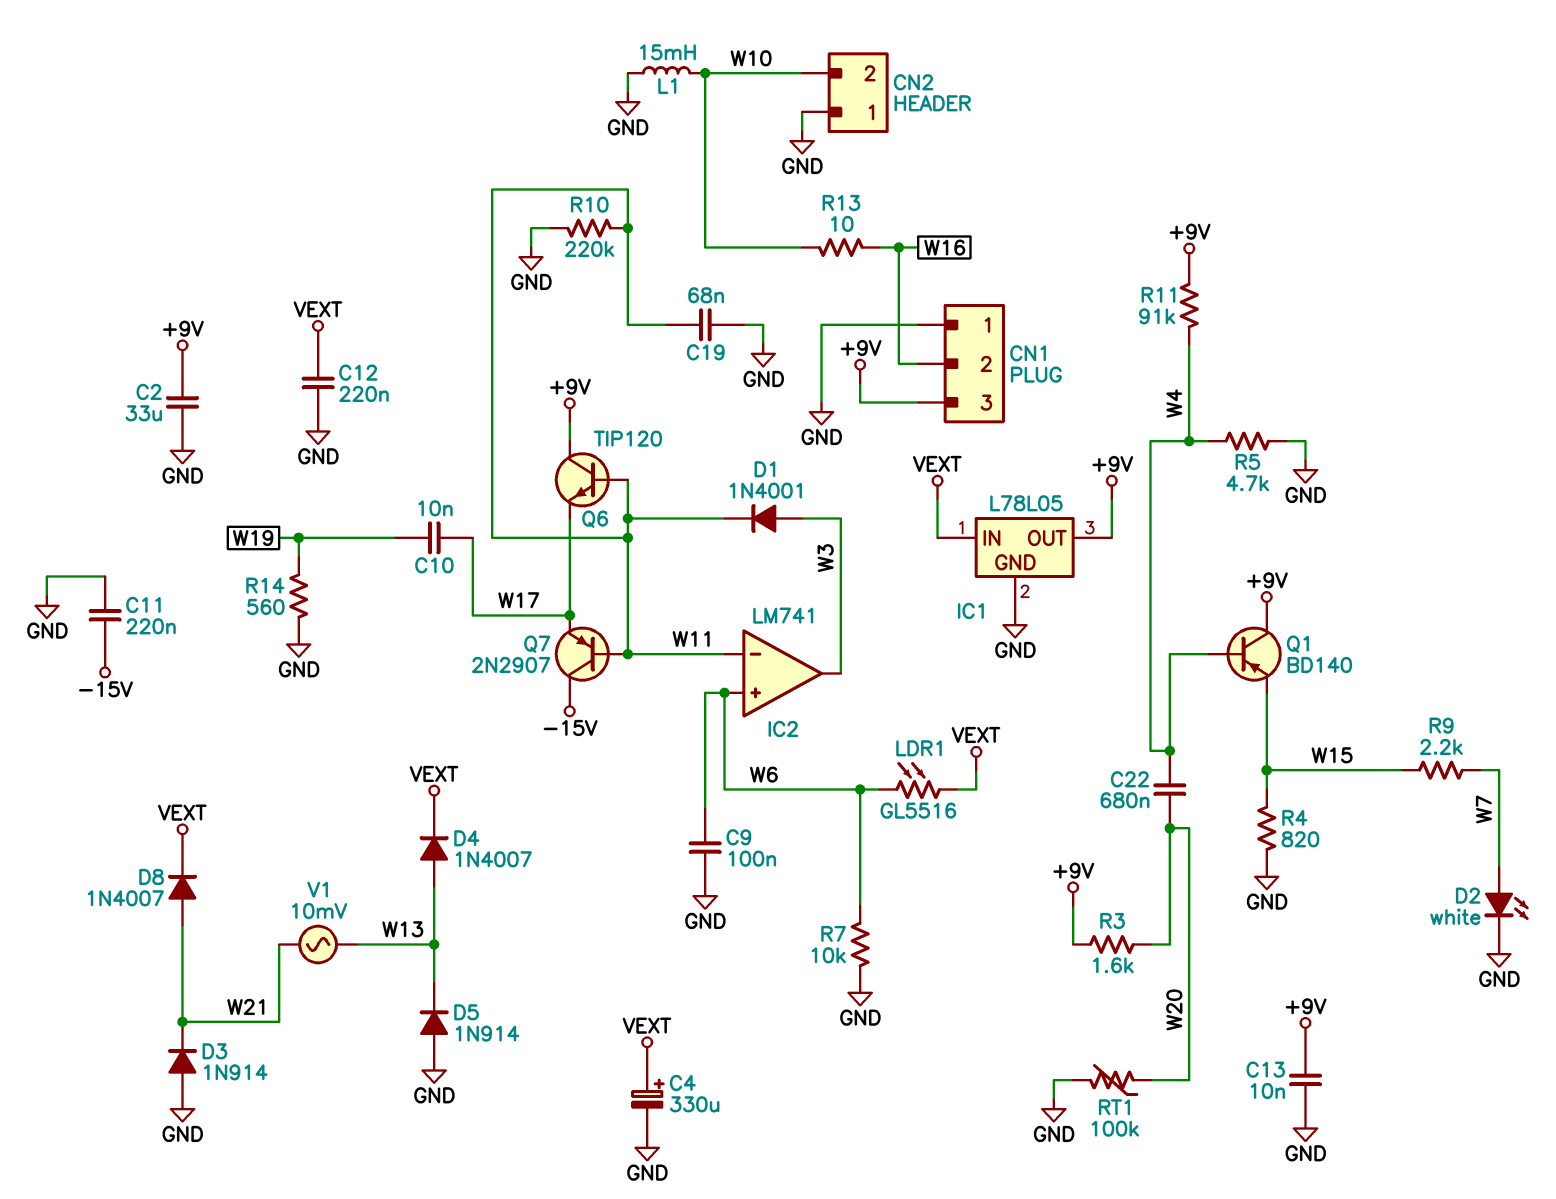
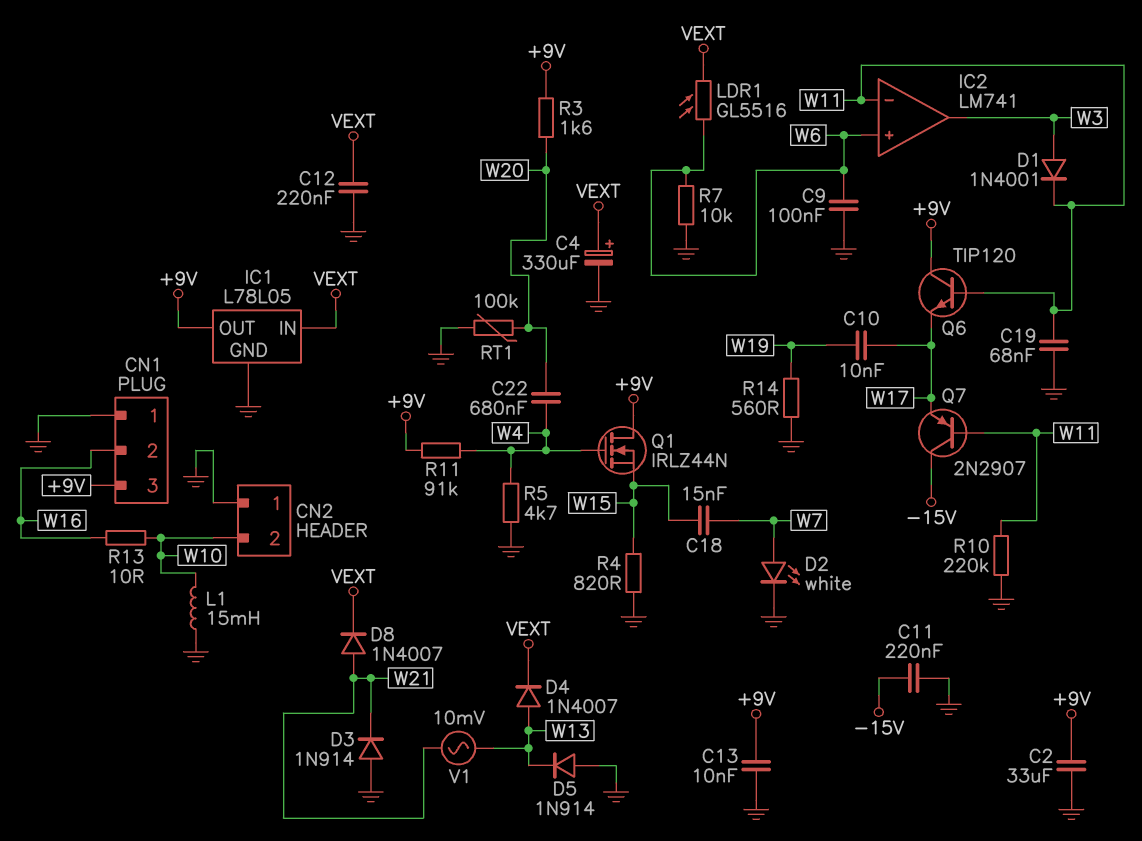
C18: none -> 15nF (W7, W15)
Q1: PNP BD140 (B W4, C +9V, E W15) -> NMOS IRLZ44N (G W4, D +9V, S W15)
R9: 2.2k (W7, W15) -> none

